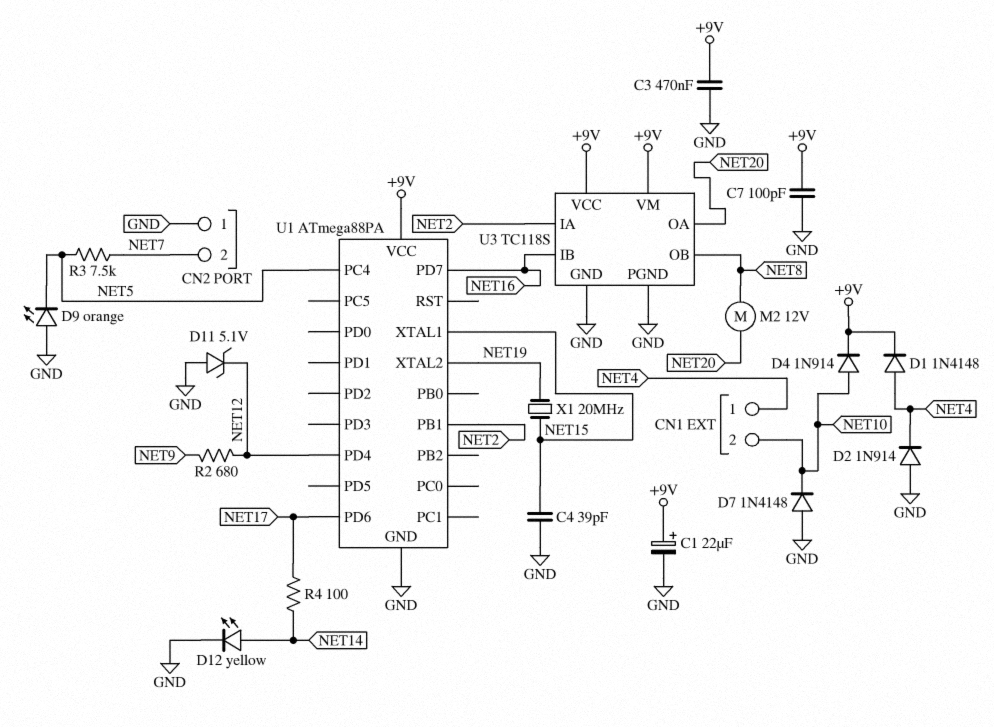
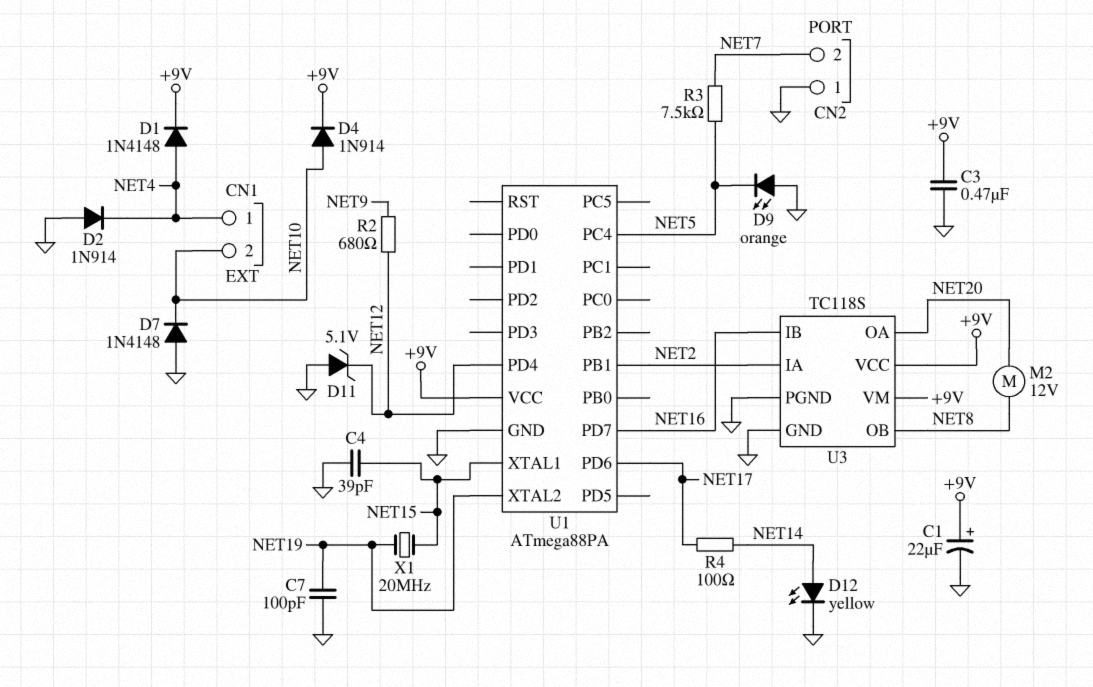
C7: 100pF (+9V, GND) -> 100pF (GND, NET19)

